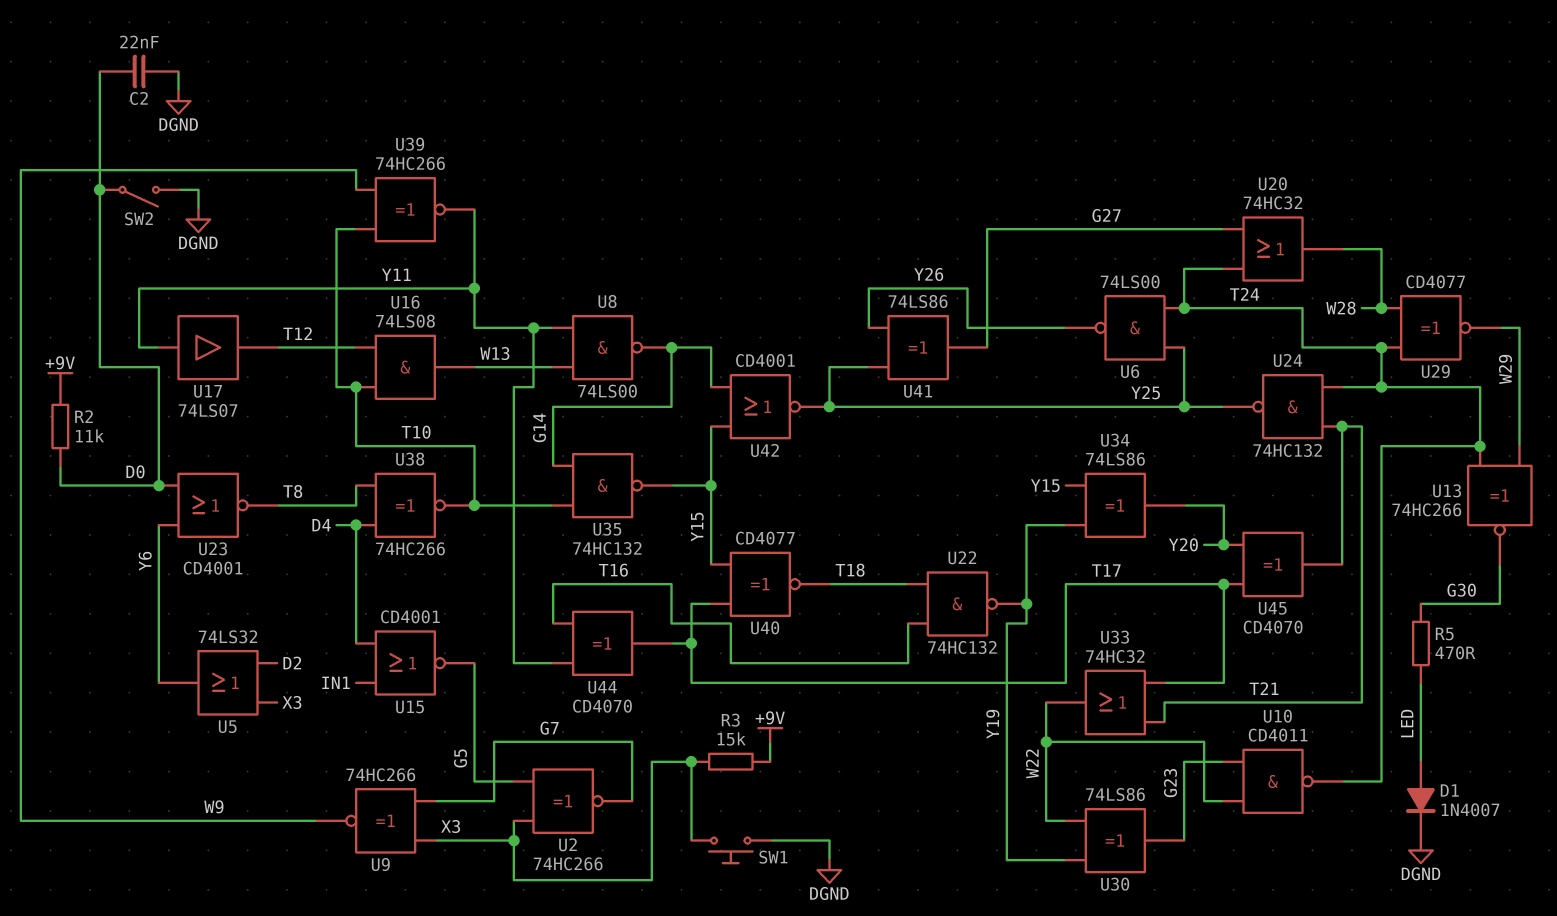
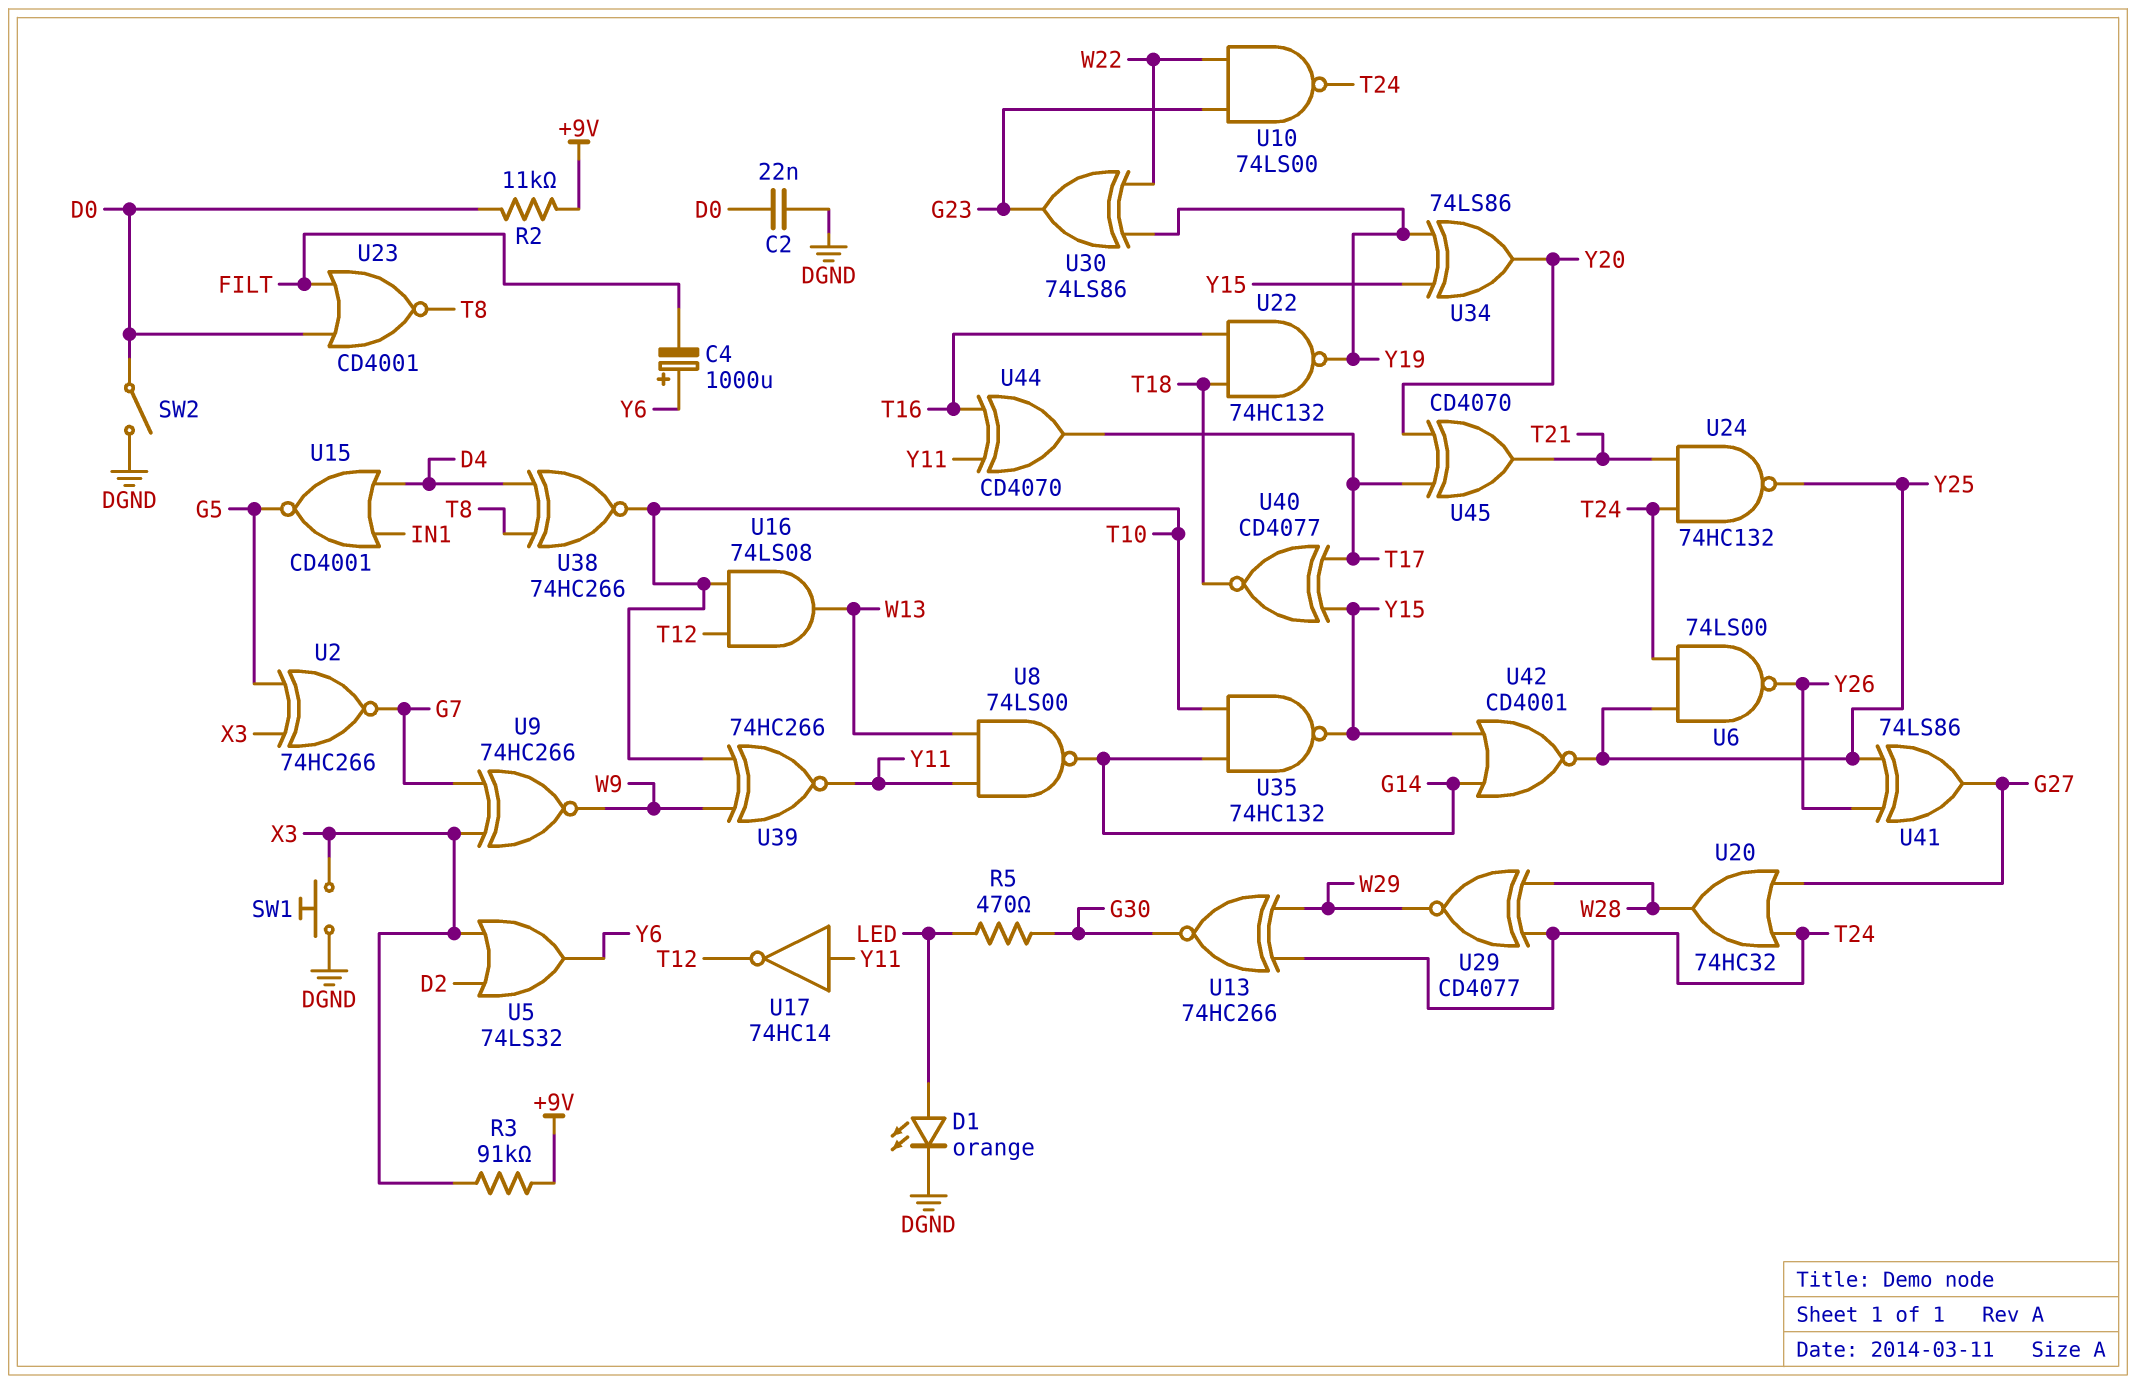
C4: none -> 1000uF (plus Y6, minus FILT)
D1: diode 1N4007 (A LED, K DGND) -> LED orange (A LED, K DGND)
R3: 15k (+9V, X3) -> 91k (+9V, X3)
U10: NAND CD4011 (in G23, in W22, out T24) -> NAND 74LS00 (in G23, in W22, out T24)
U17: buffer 74LS07 (in Y11, out T12) -> NOT 74HC14 (in Y11, out T12)
U23: NOR CD4001 (in D0, in Y6, out T8) -> NOR CD4001 (in D0, in FILT, out T8)
U33: OR 74HC32 (in T17, in T21, out W22) -> none

